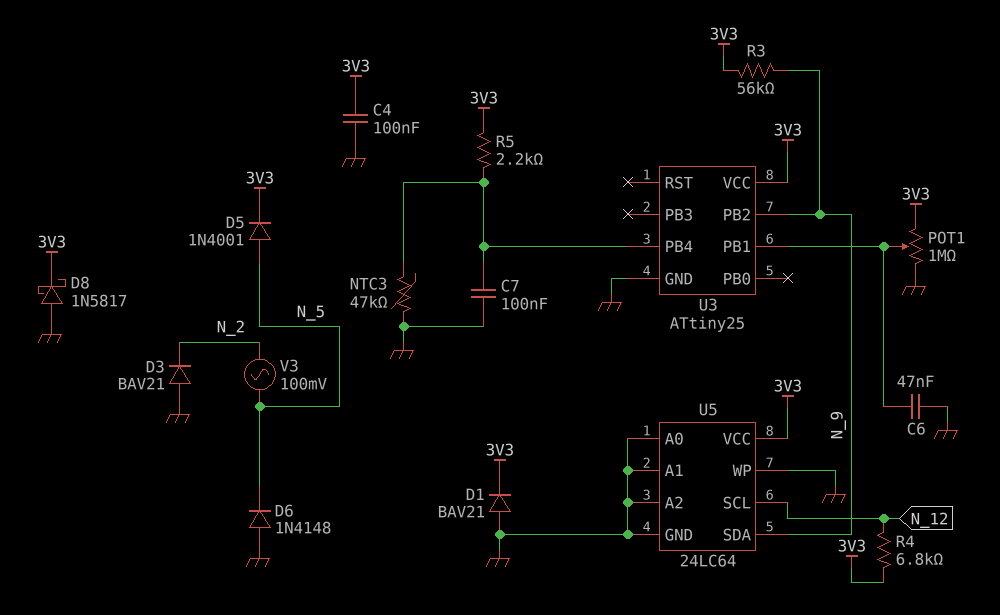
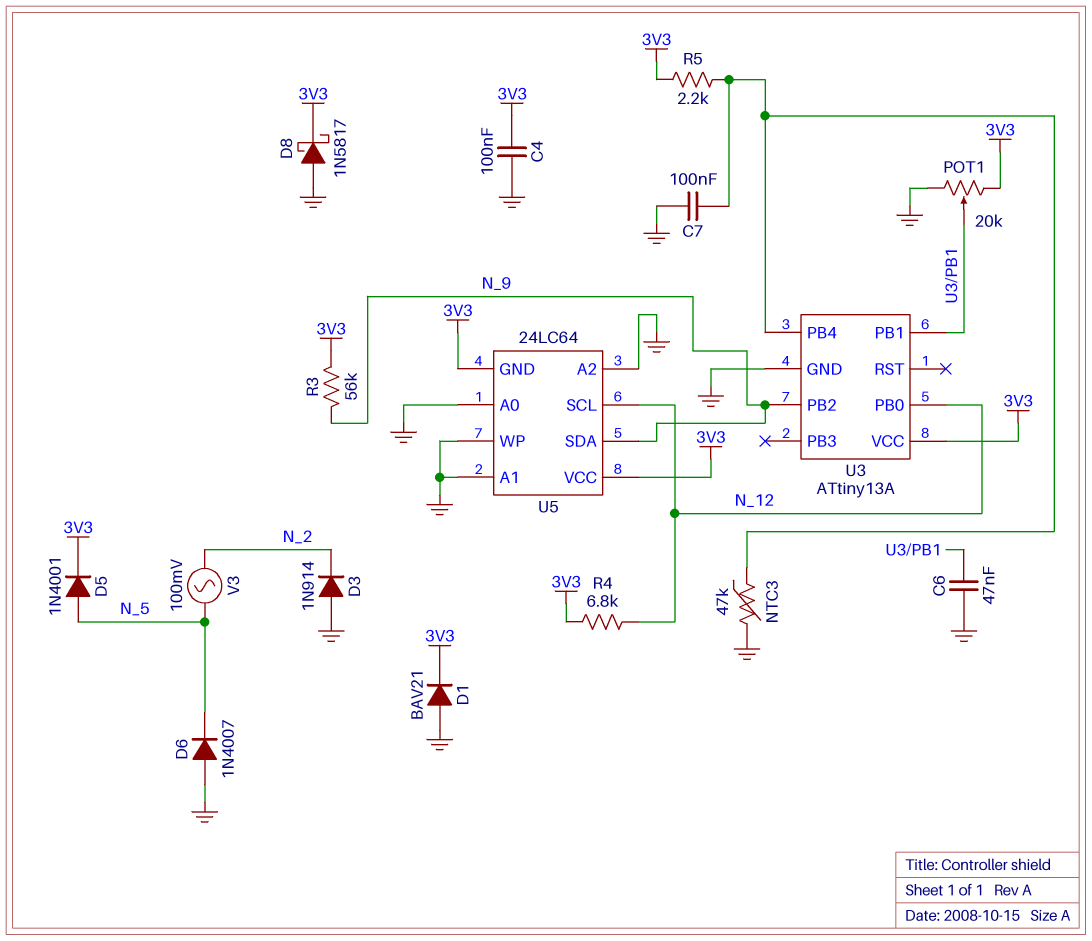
D3: diode BAV21 (A GND, K N_2) -> diode 1N914 (A GND, K N_2)
D6: diode 1N4148 (A GND, K N_5) -> diode 1N4007 (A GND, K N_5)
POT1: 1M (3V3, GND, wiper U3/PB1) -> 20k (3V3, GND, wiper U3/PB1)
U3: ATtiny25 -> ATtiny13A
U3 pin PB0: none -> N_12
U5 pin GND: GND -> 3V3

